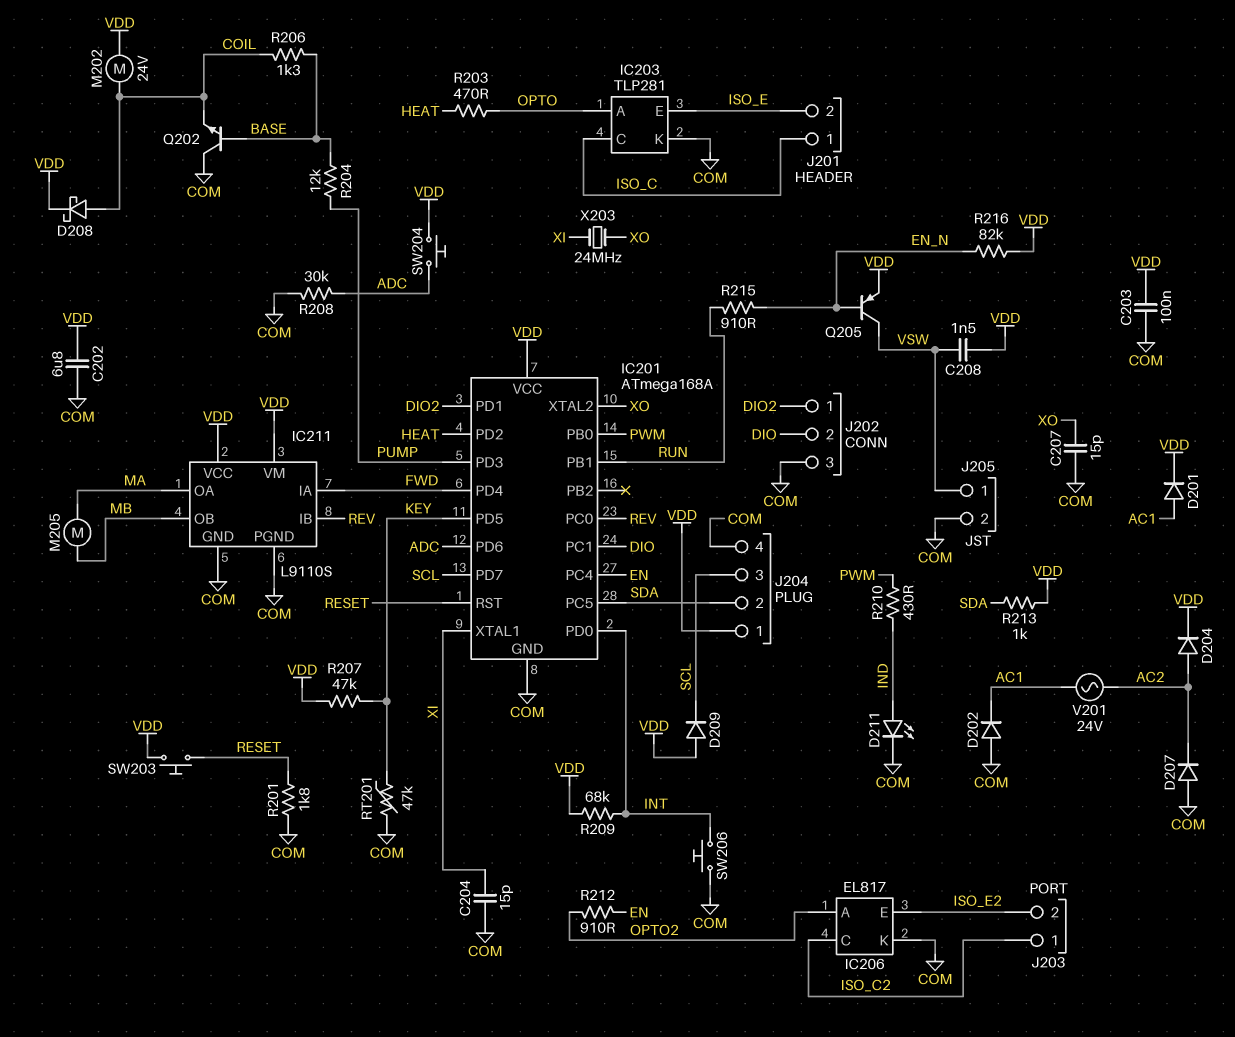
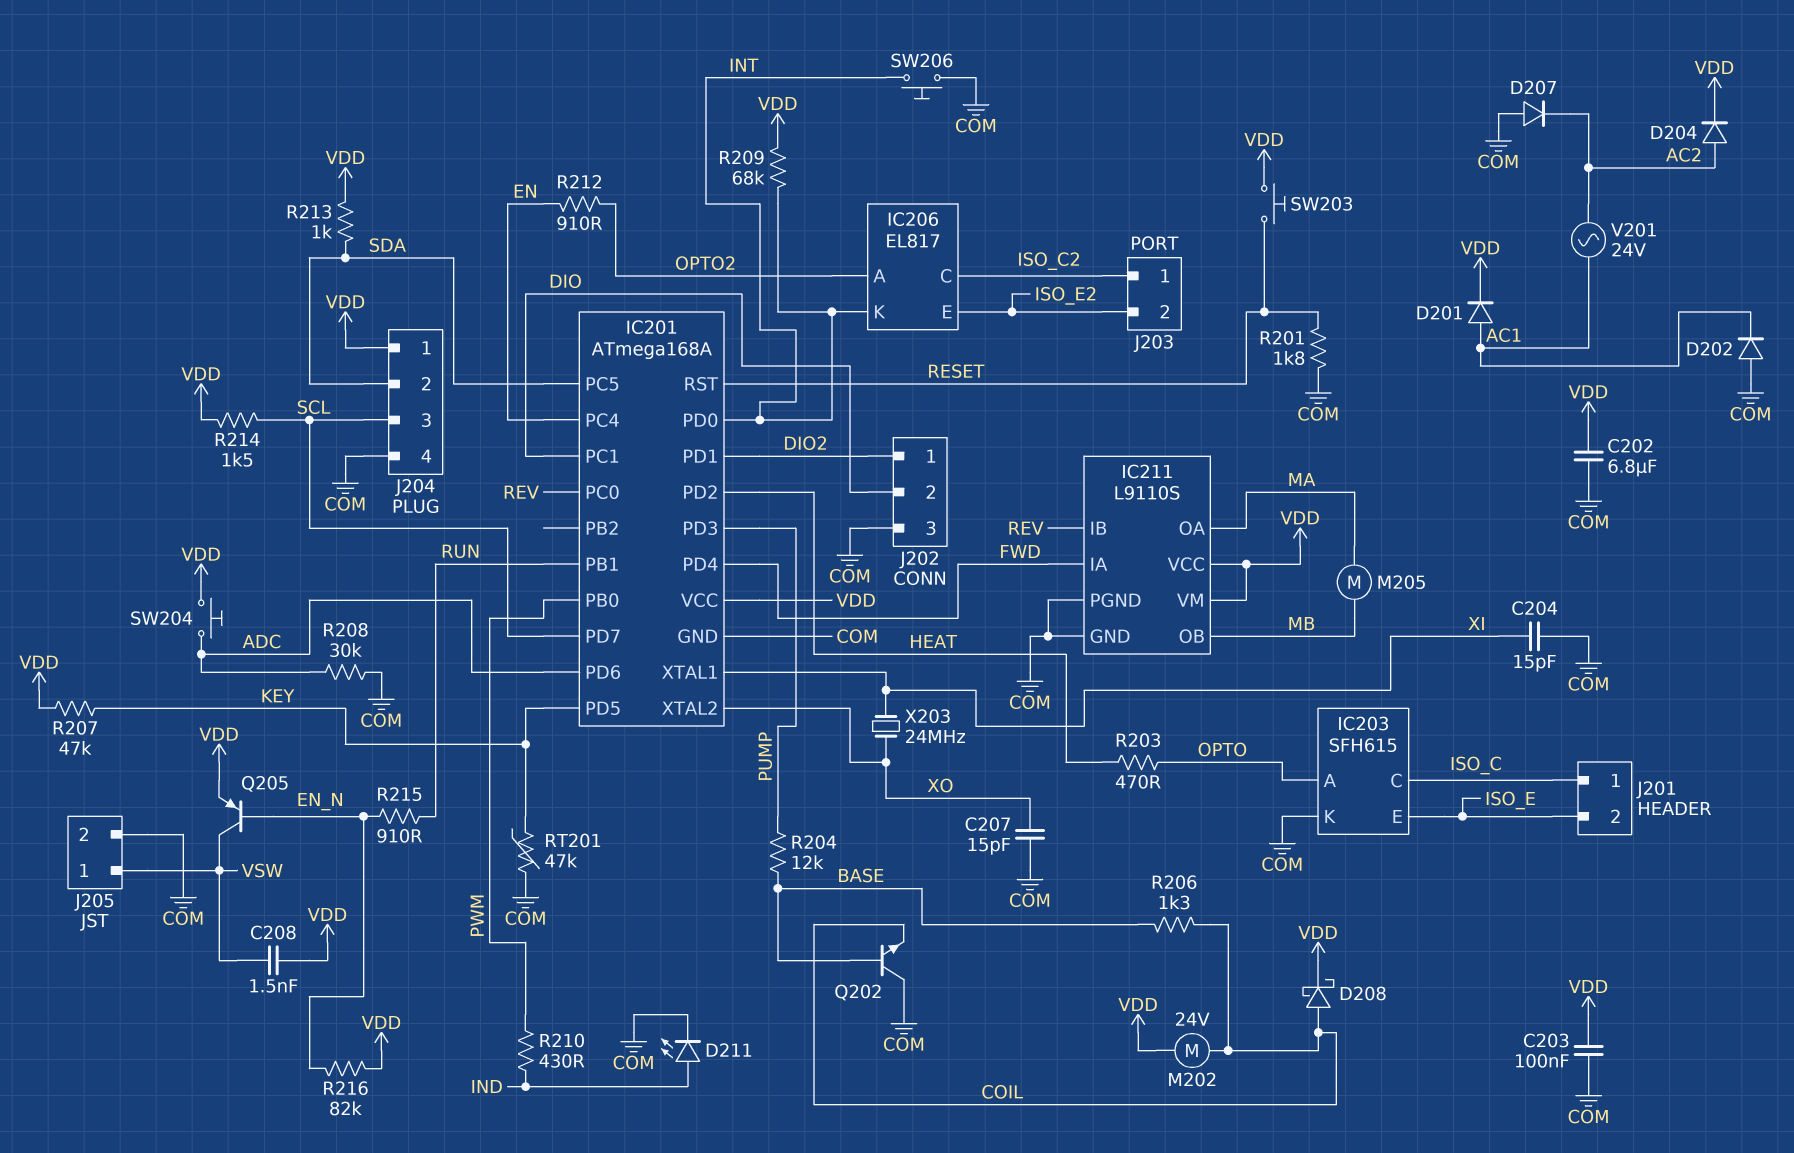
D209: diode (A VDD, K SCL) -> none
IC203: TLP281 -> SFH615
IC206 pin K: COM -> INT
R214: none -> 1.5k (SCL, VDD)

